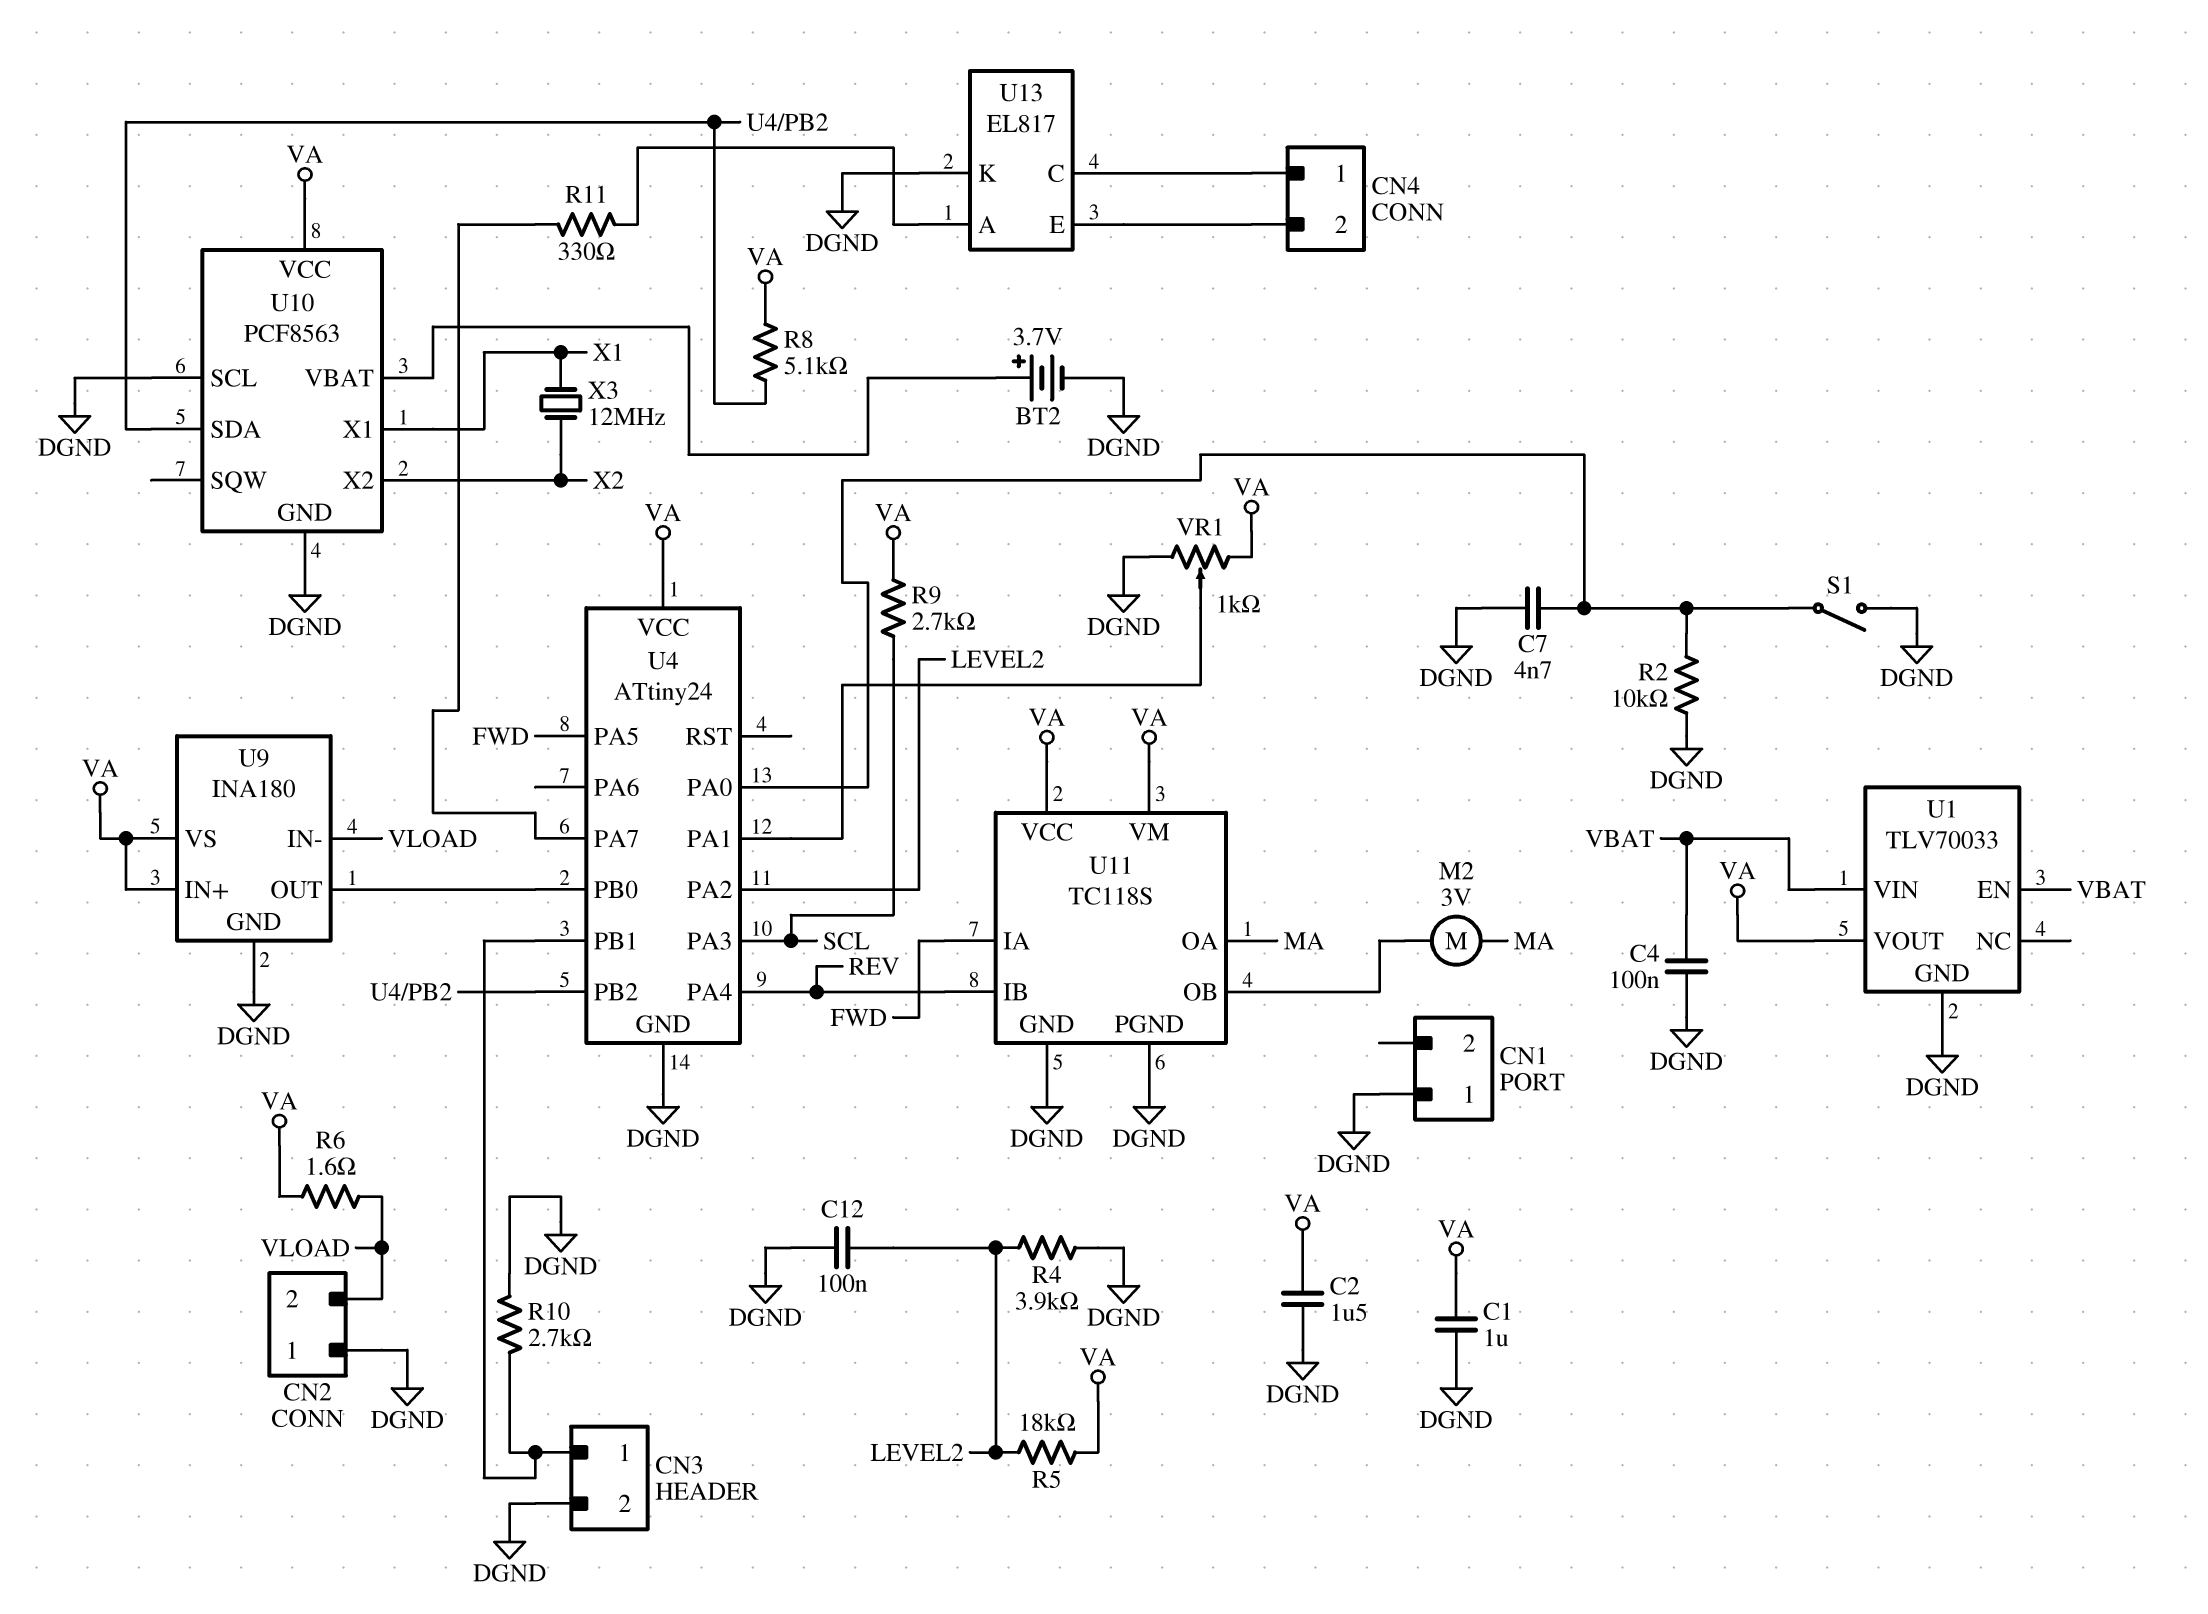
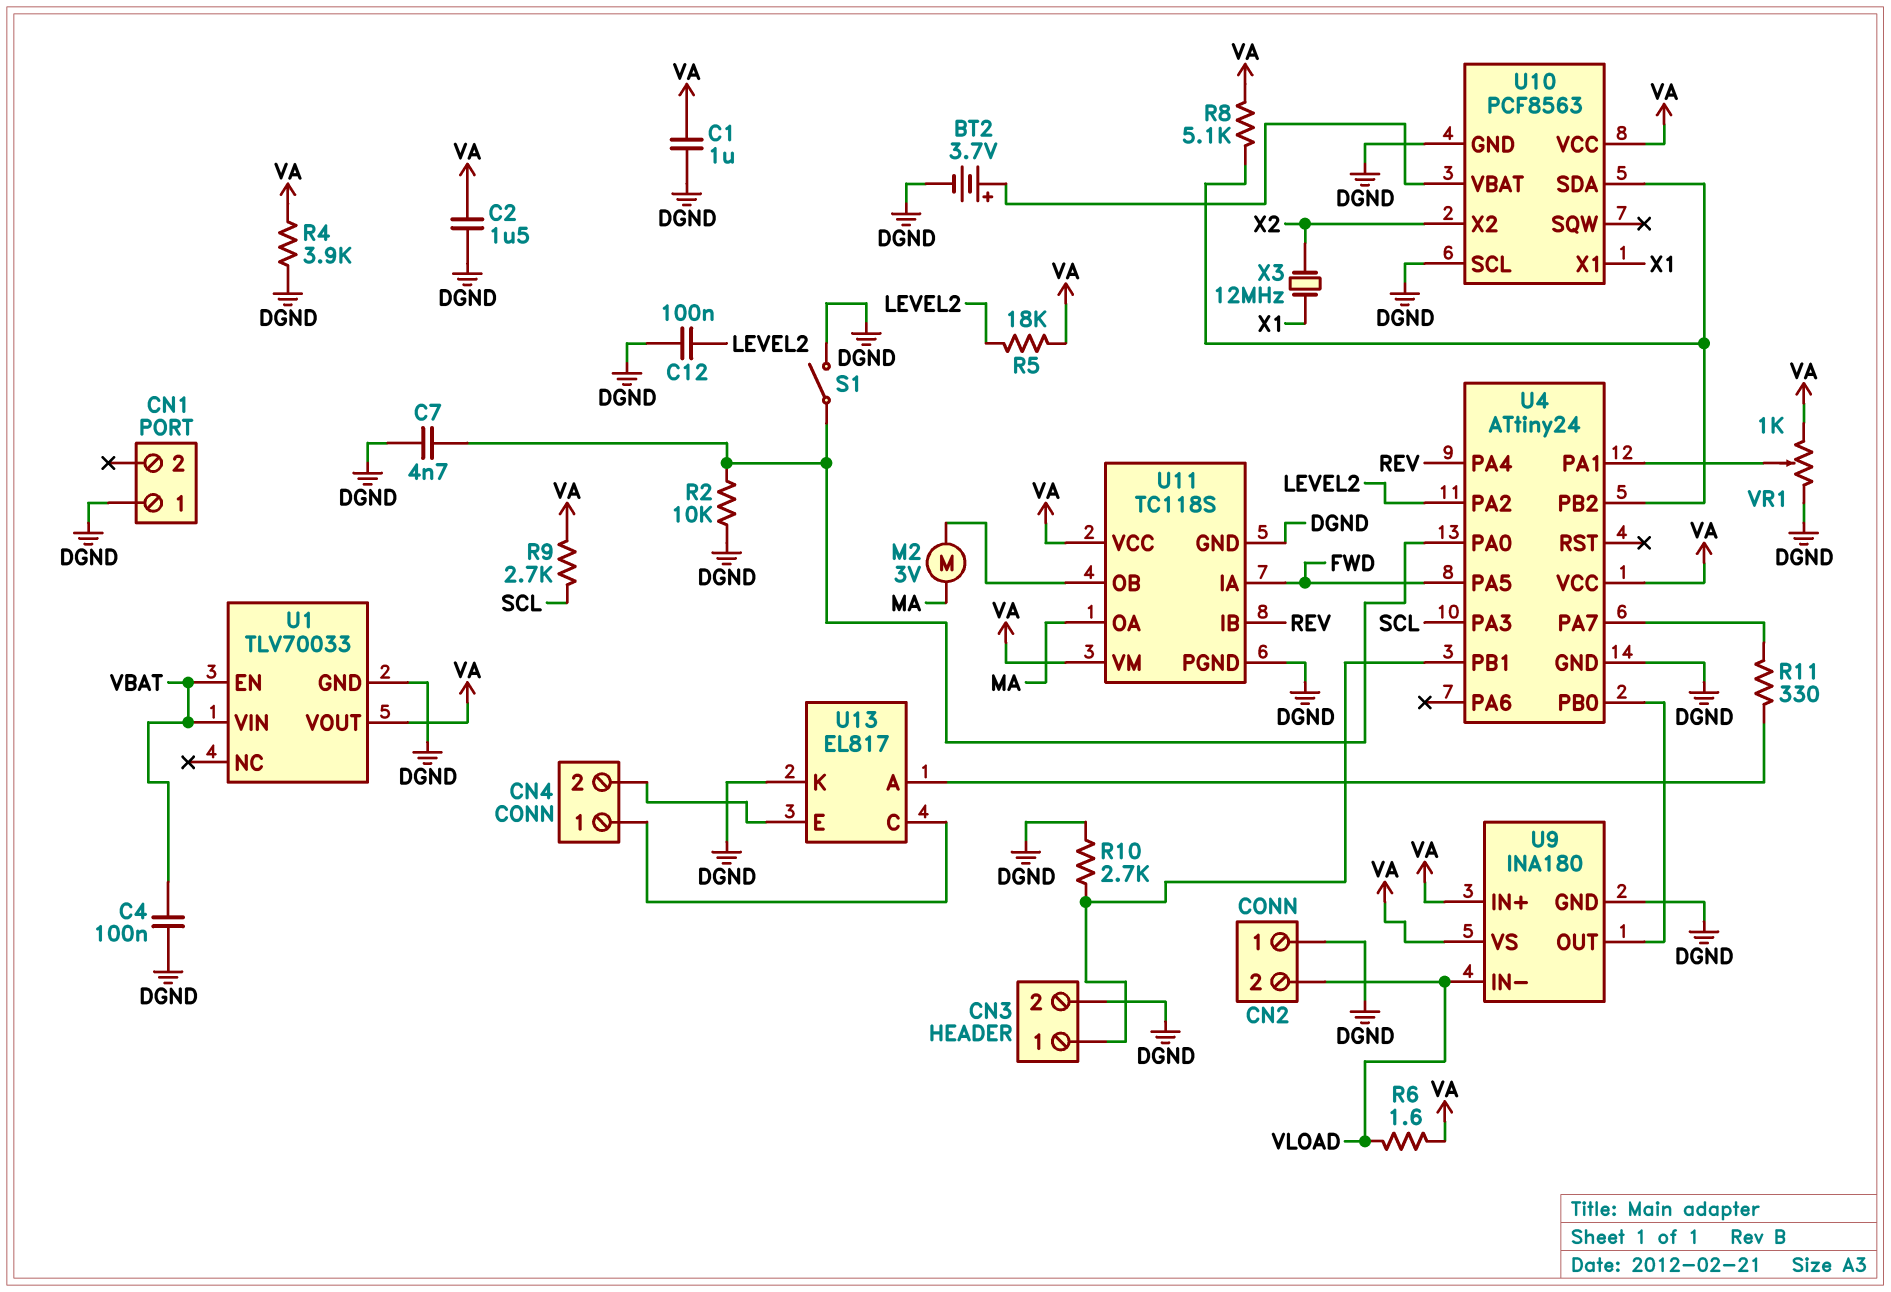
R4: 3.9k (DGND, LEVEL2) -> 3.9k (DGND, VA)

